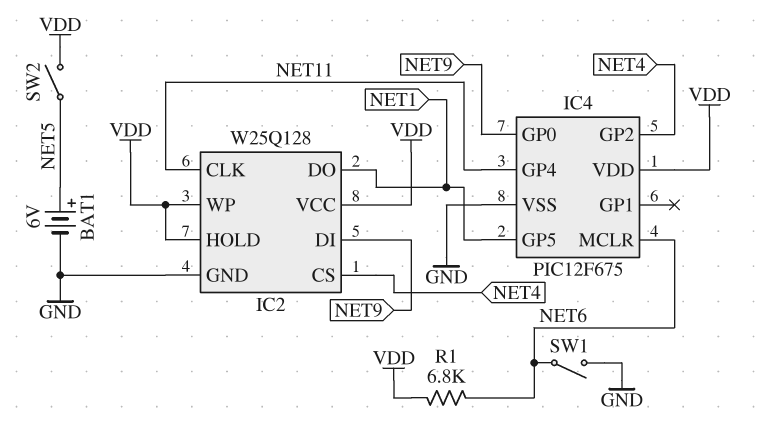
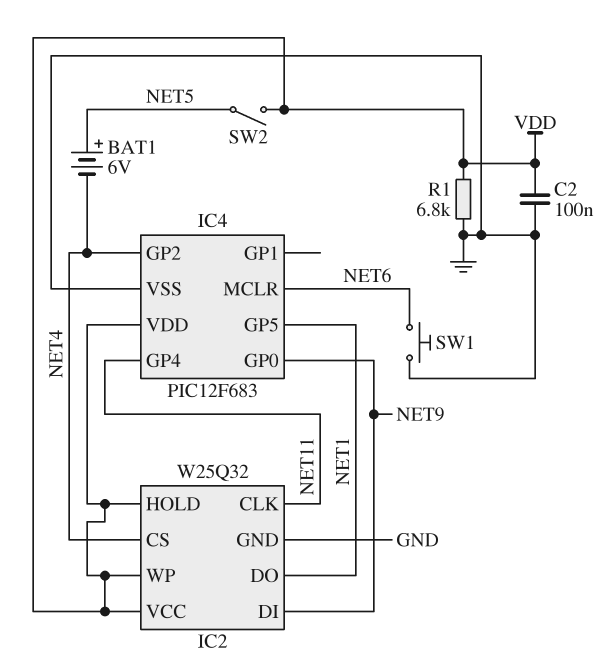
BAT1: 6V (plus NET5, minus GND) -> 6V (plus NET5, minus NET4)
C2: none -> 100nF (GND, VDD)
IC2: W25Q128 -> W25Q32
IC4: PIC12F675 -> PIC12F683
R1: 6.8k (NET6, VDD) -> 6.8k (GND, VDD)
SW1: switch (GND, NET6) -> button (GND, NET6)

